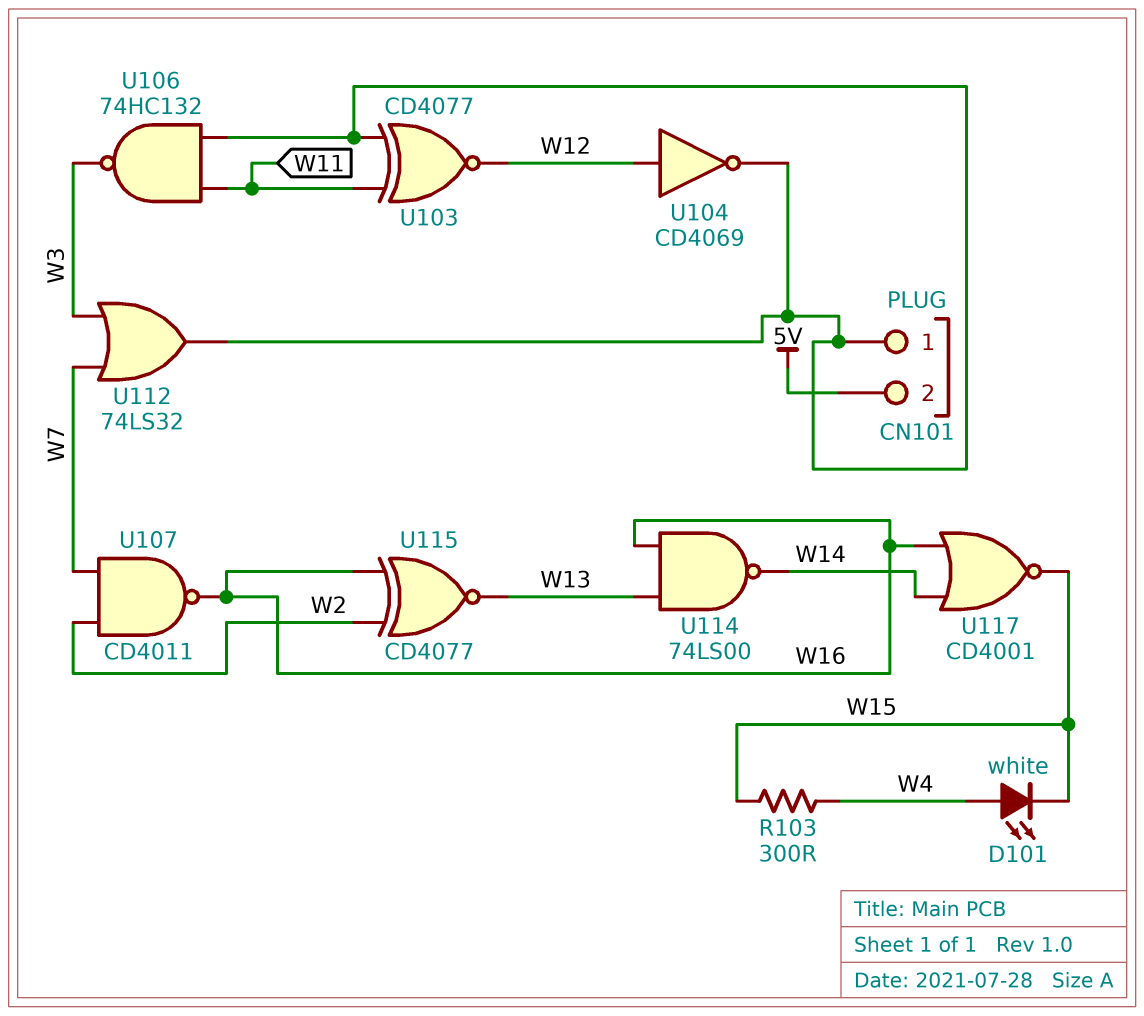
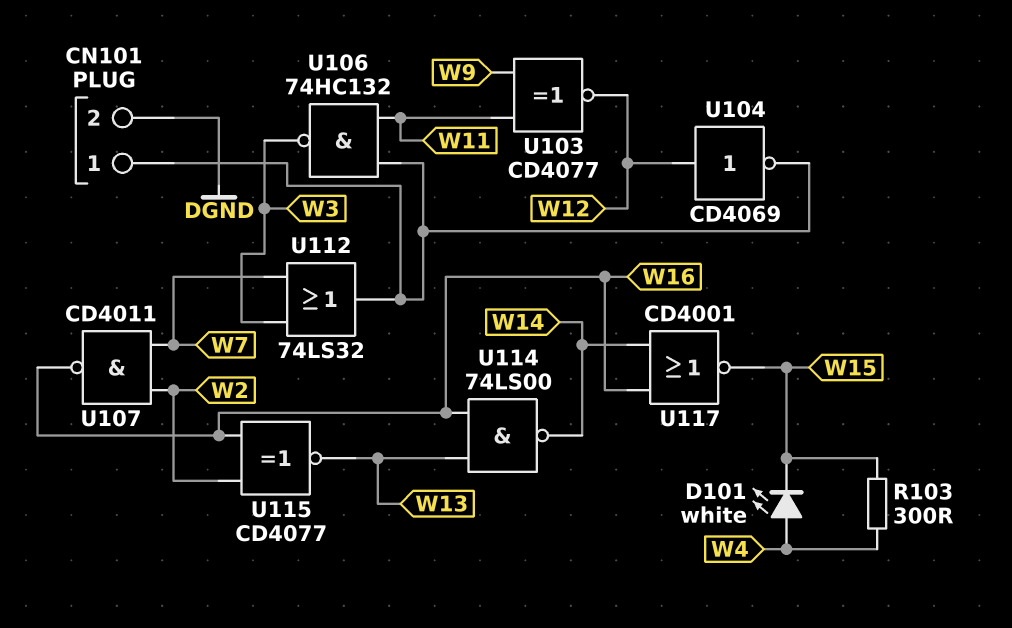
CN101 pin 2: 5V -> DGND
U103: XNOR CD4077 (in CN101/1, in W11, out W12) -> XNOR CD4077 (in W9, in W11, out W12)

